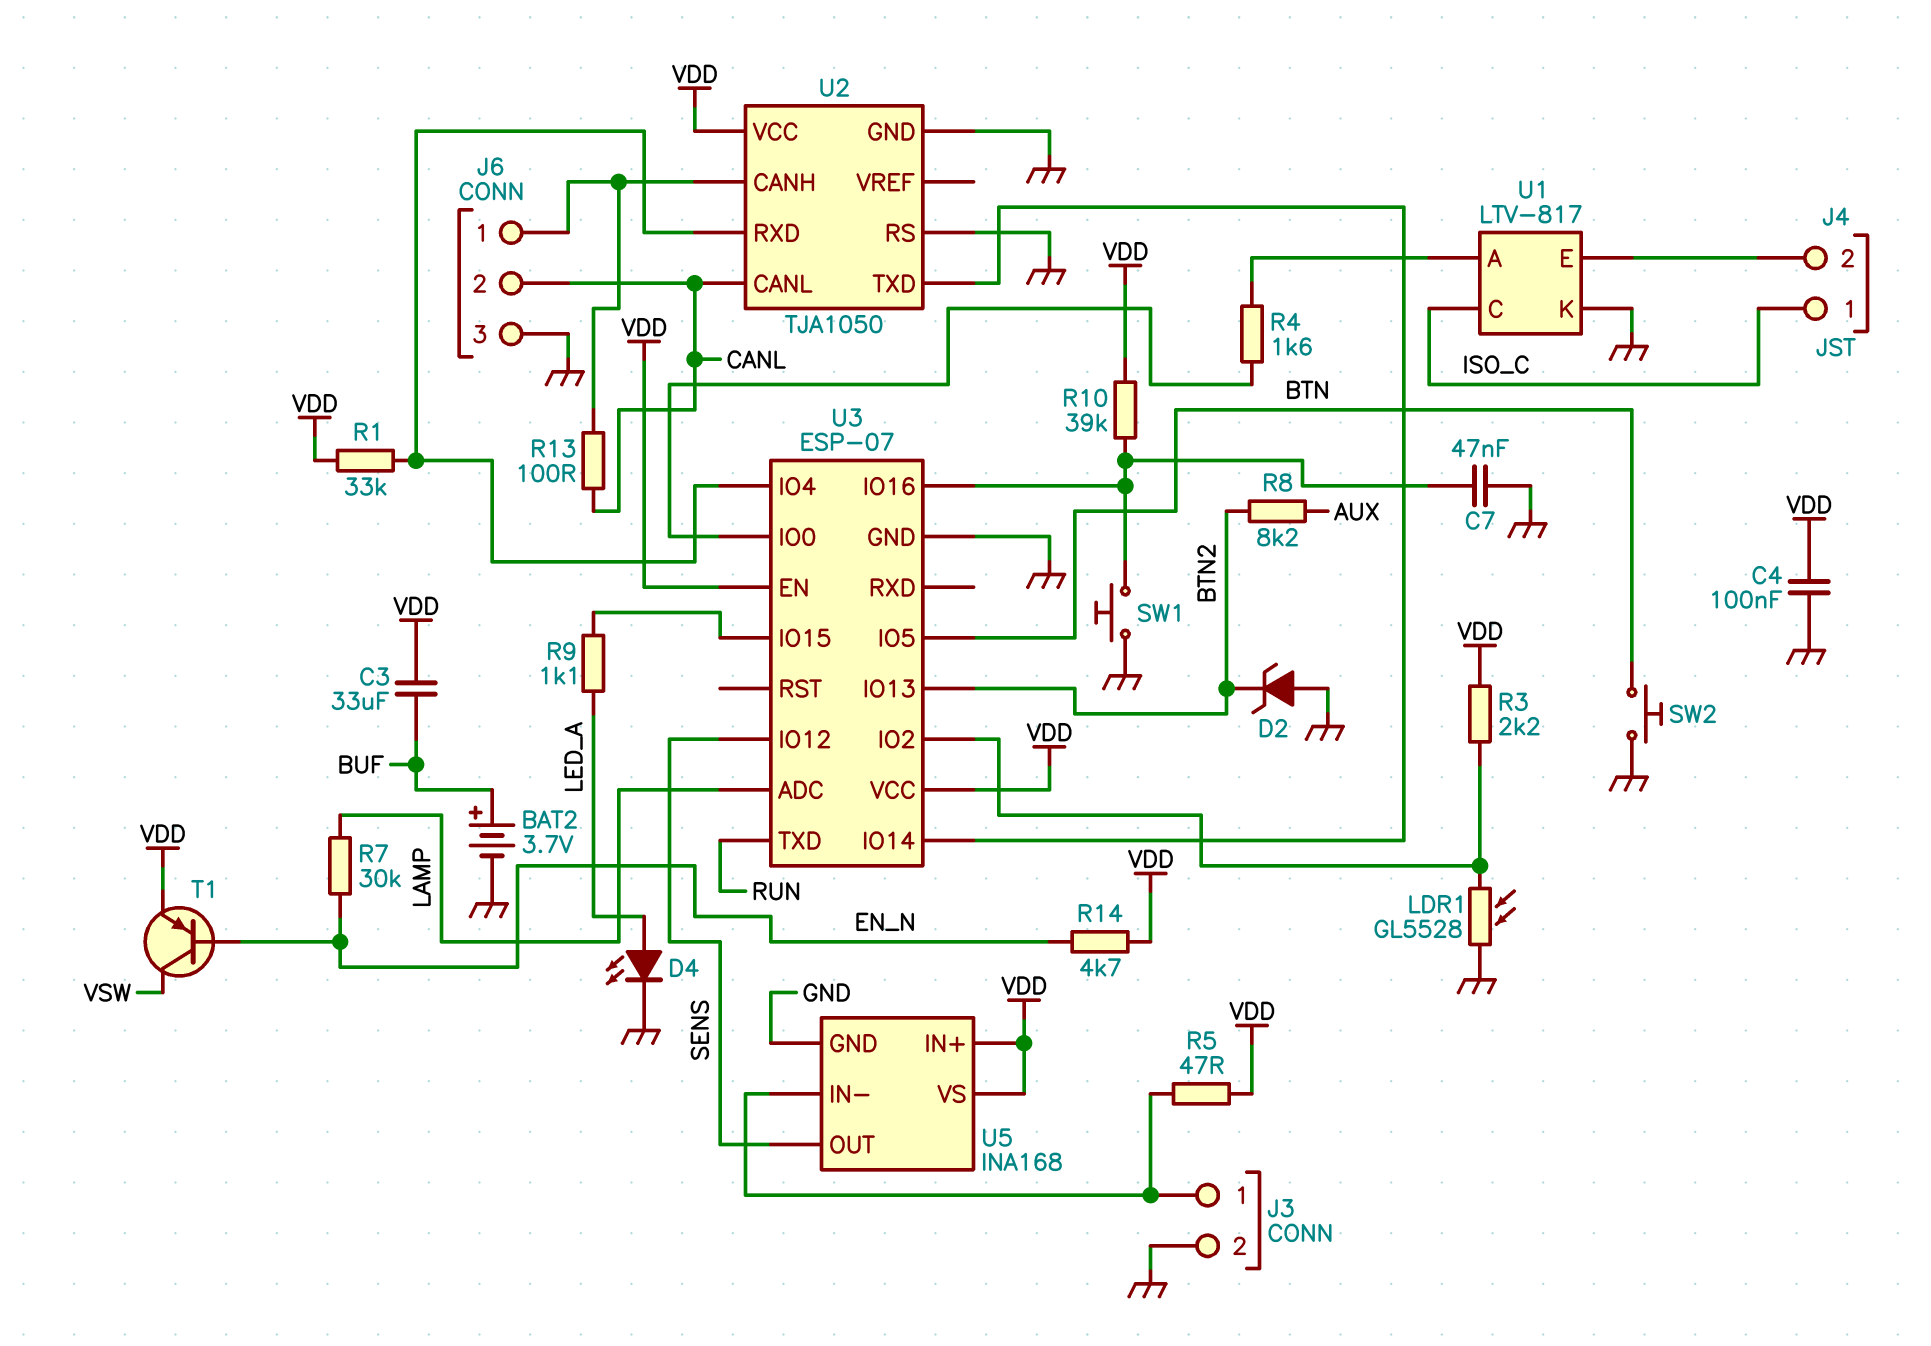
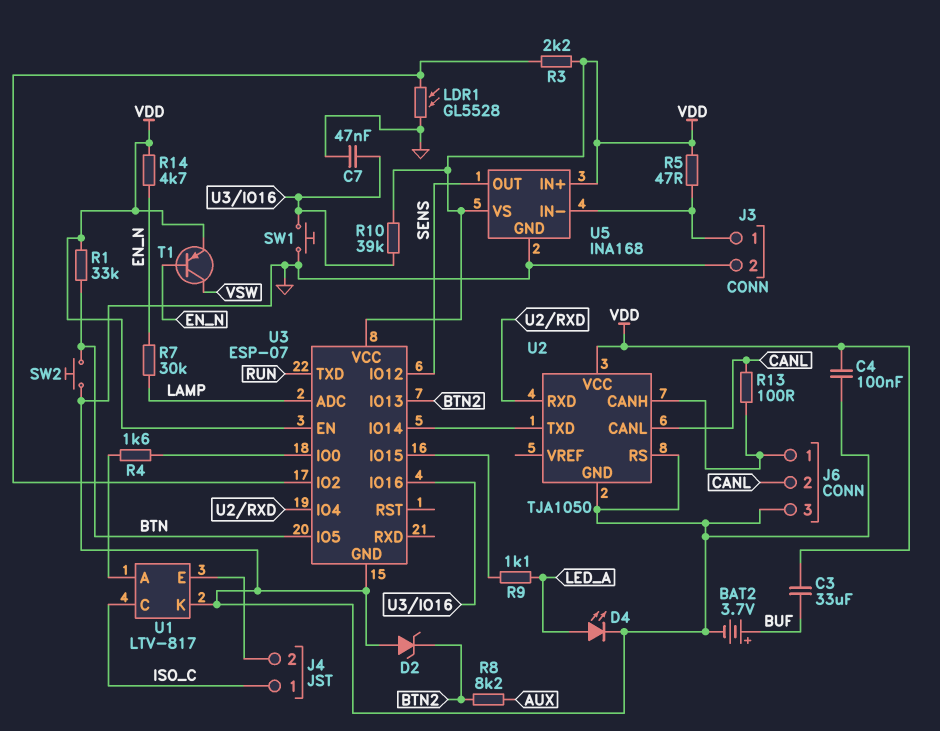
R1: 33k (U2/RXD, VDD) -> 33k (BTN, VDD)

